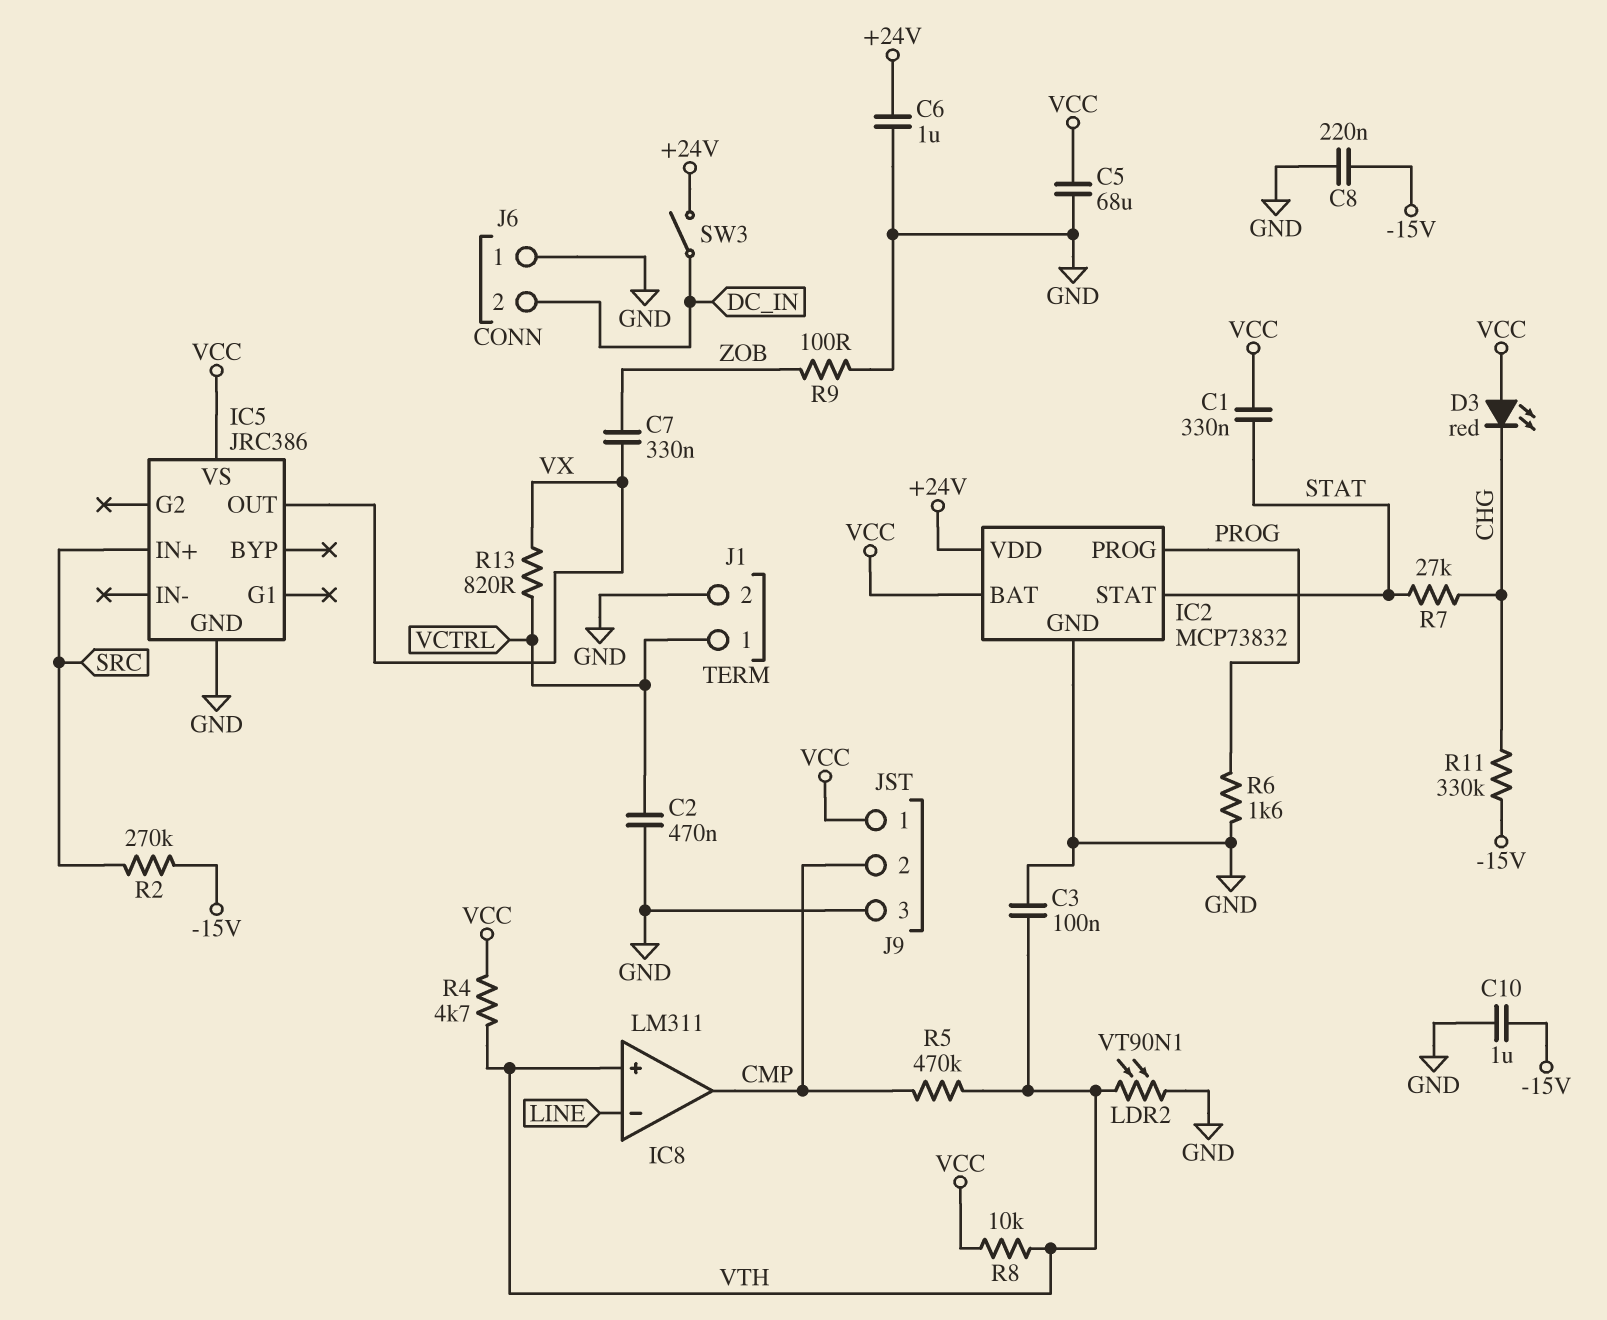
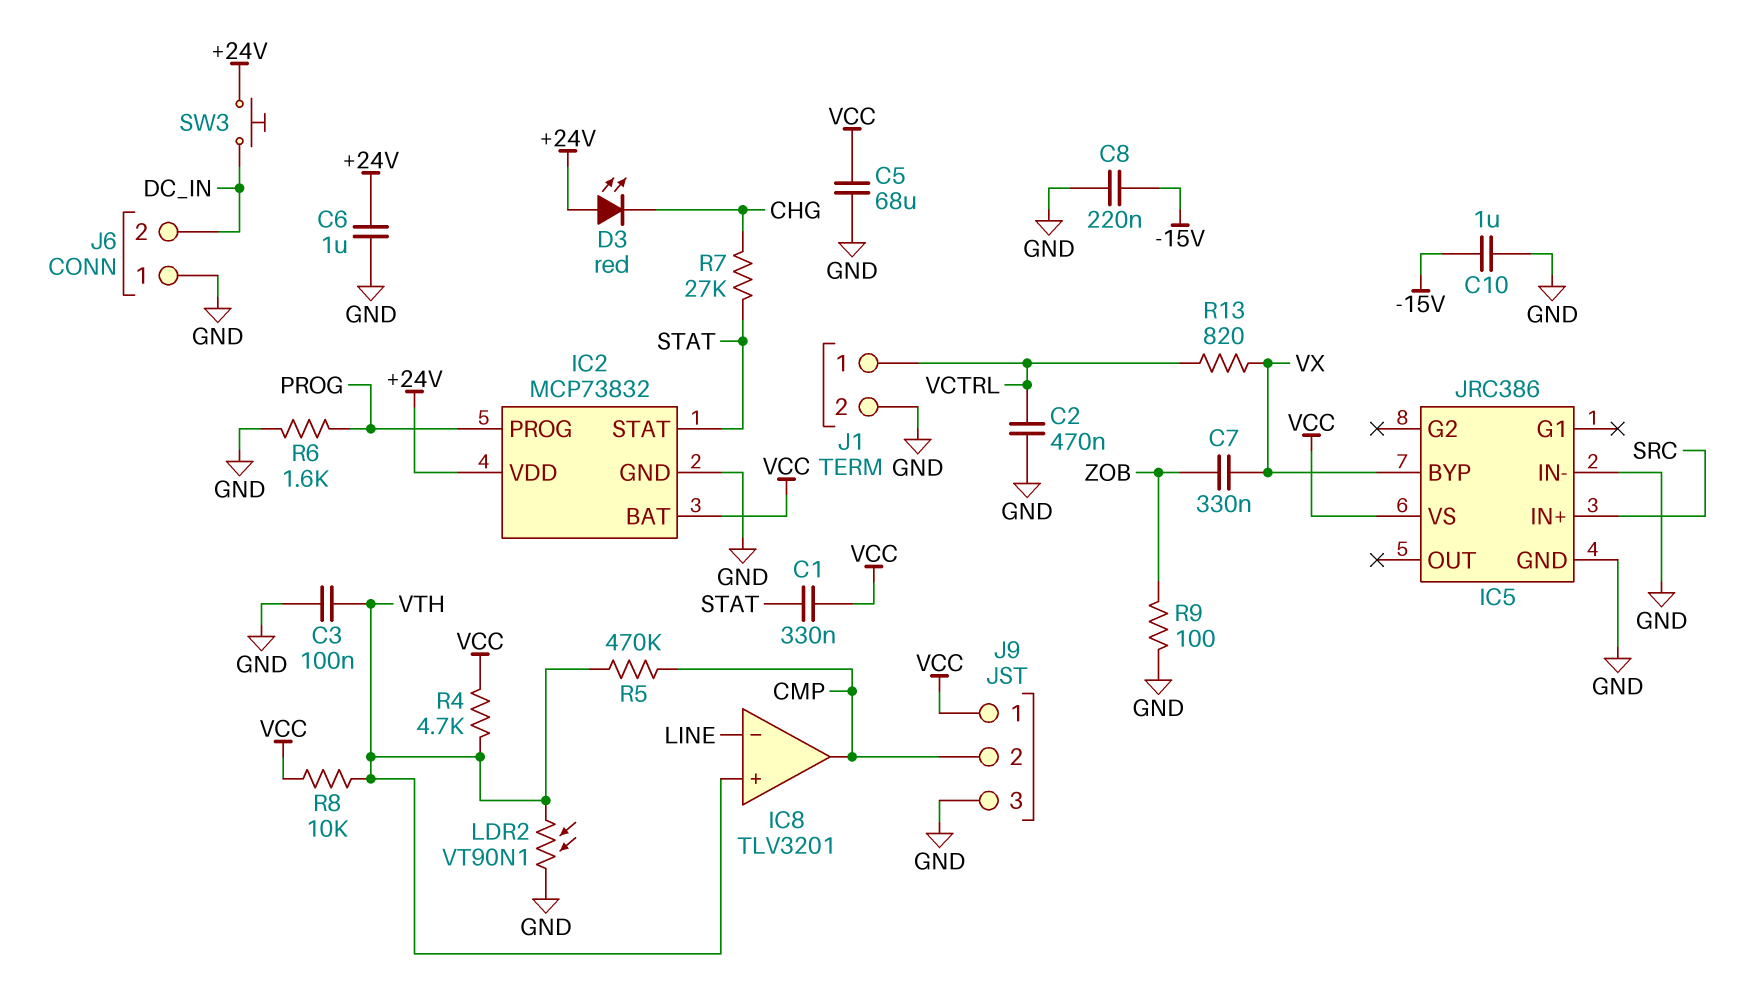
D3: LED red (A VCC, K CHG) -> LED red (A +24V, K CHG)
IC5 pin BYP: none -> VX
IC5 pin IN-: none -> GND
IC5 pin OUT: VX -> none
IC8: LM311 -> TLV3201
R2: 270k (-15V, SRC) -> none
R11: 330k (-15V, CHG) -> none
SW3: switch (+24V, DC_IN) -> button (+24V, DC_IN)

